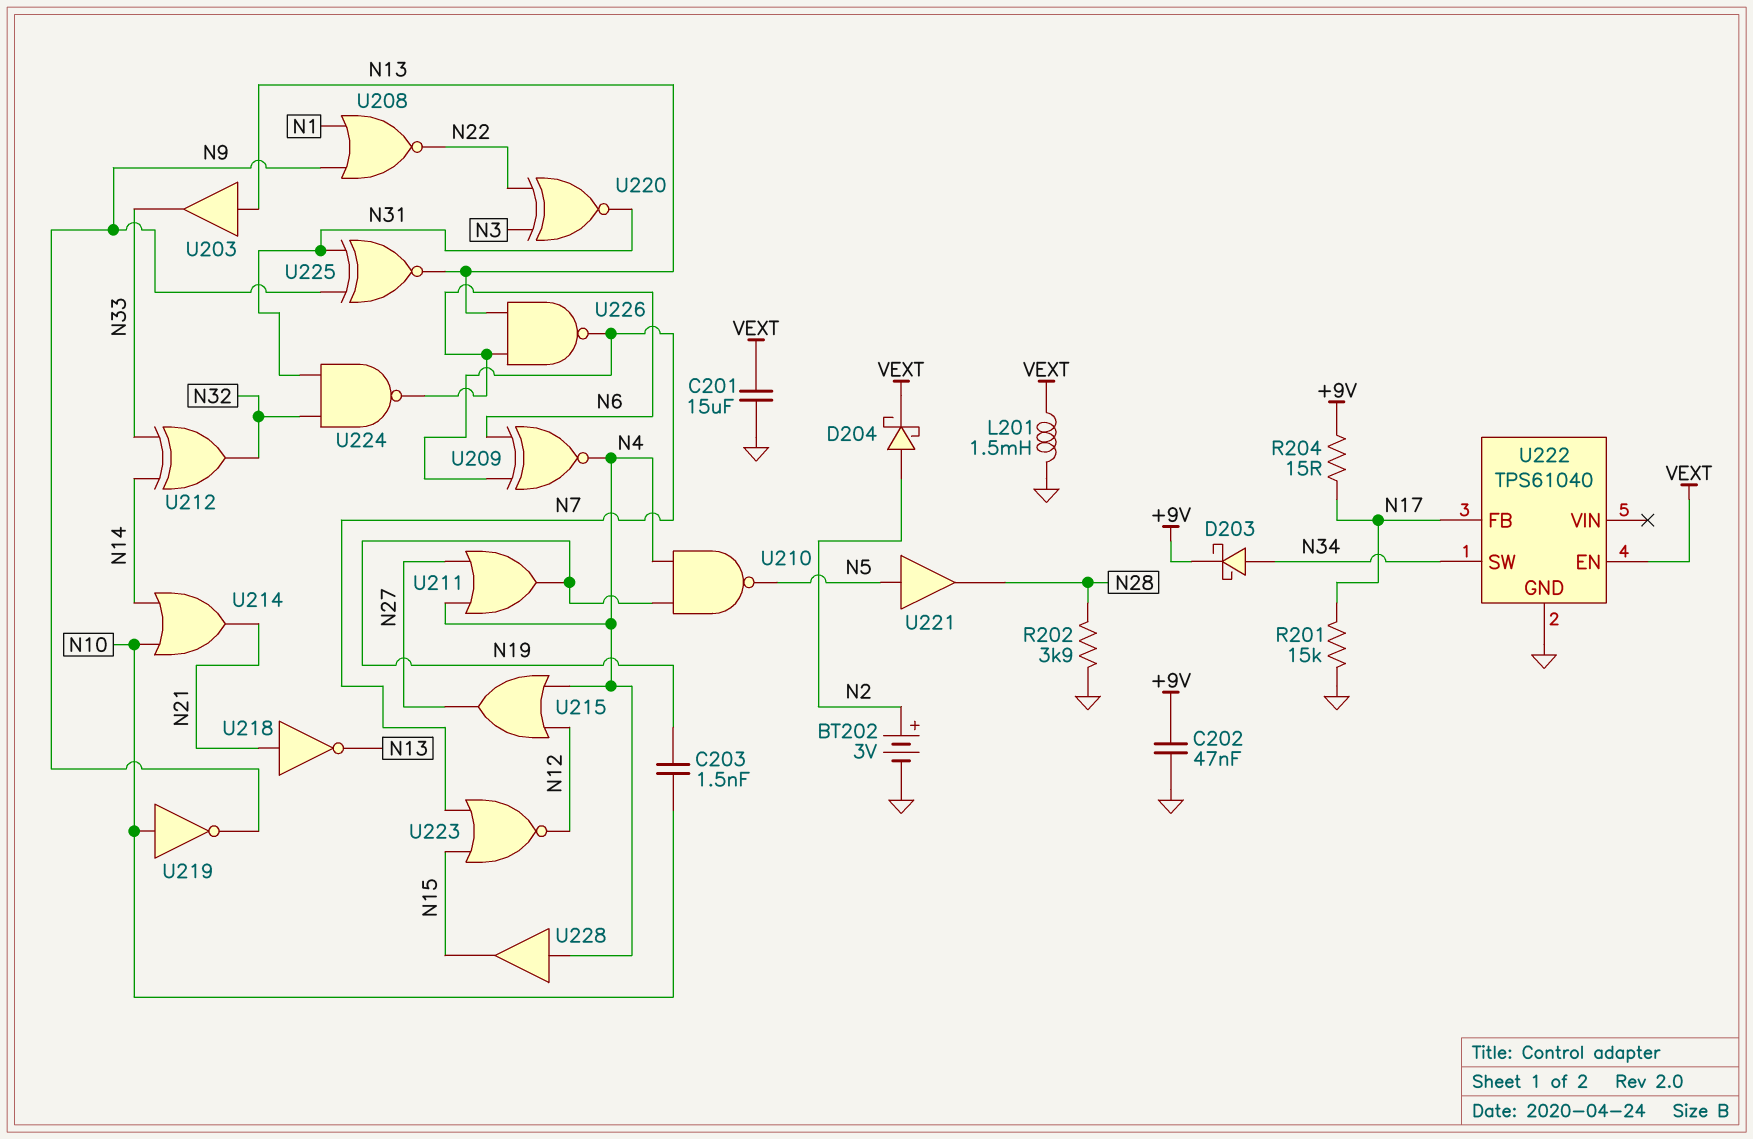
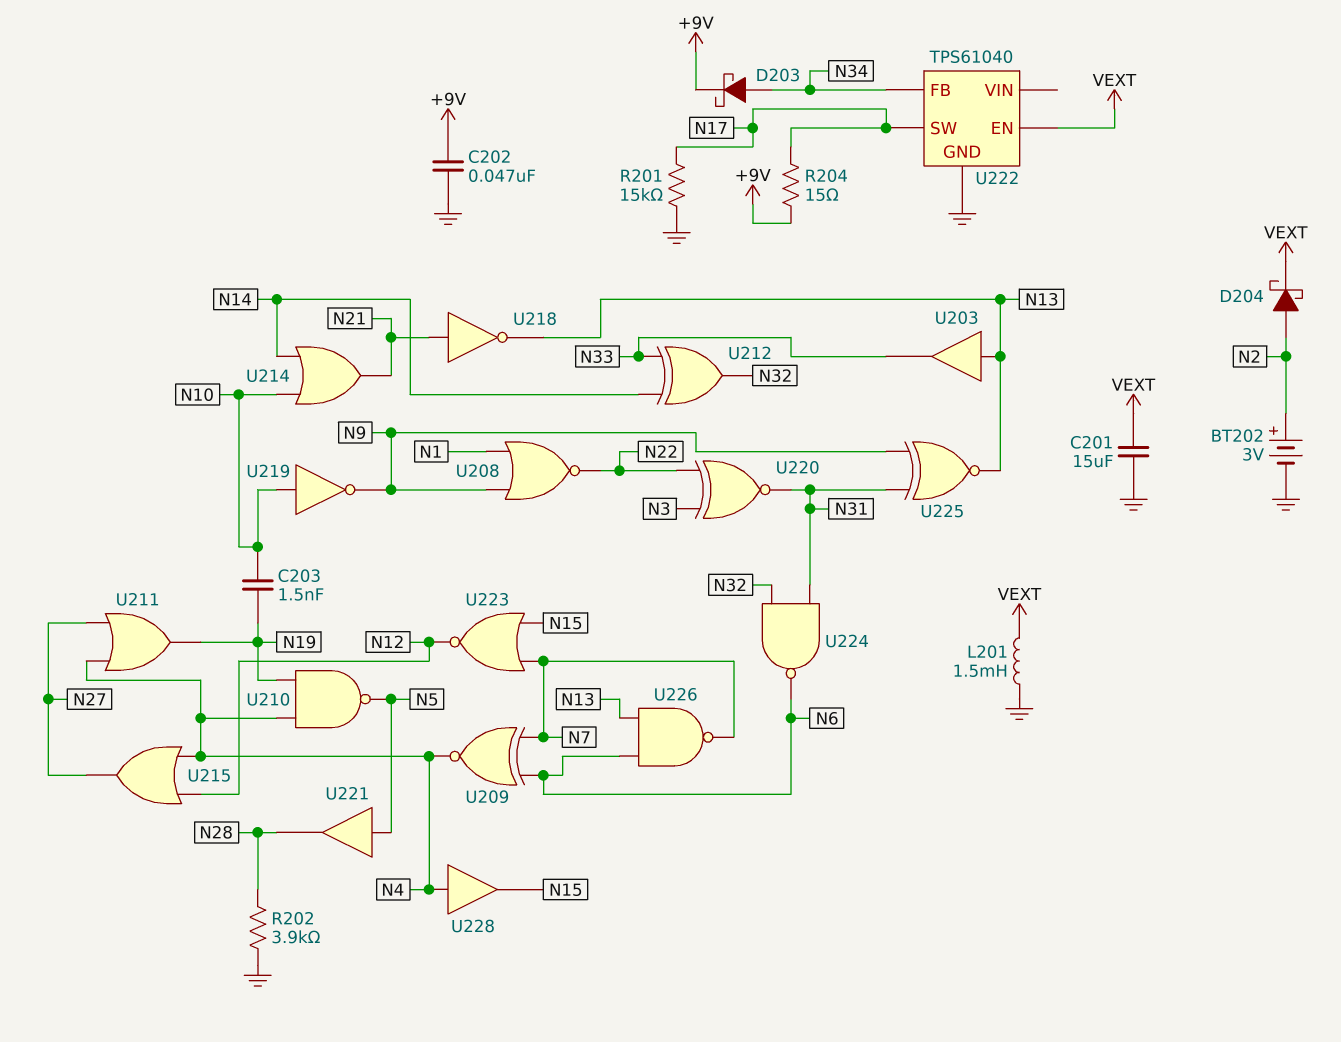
U222 pin FB: N17 -> N34
U222 pin SW: N34 -> N17

